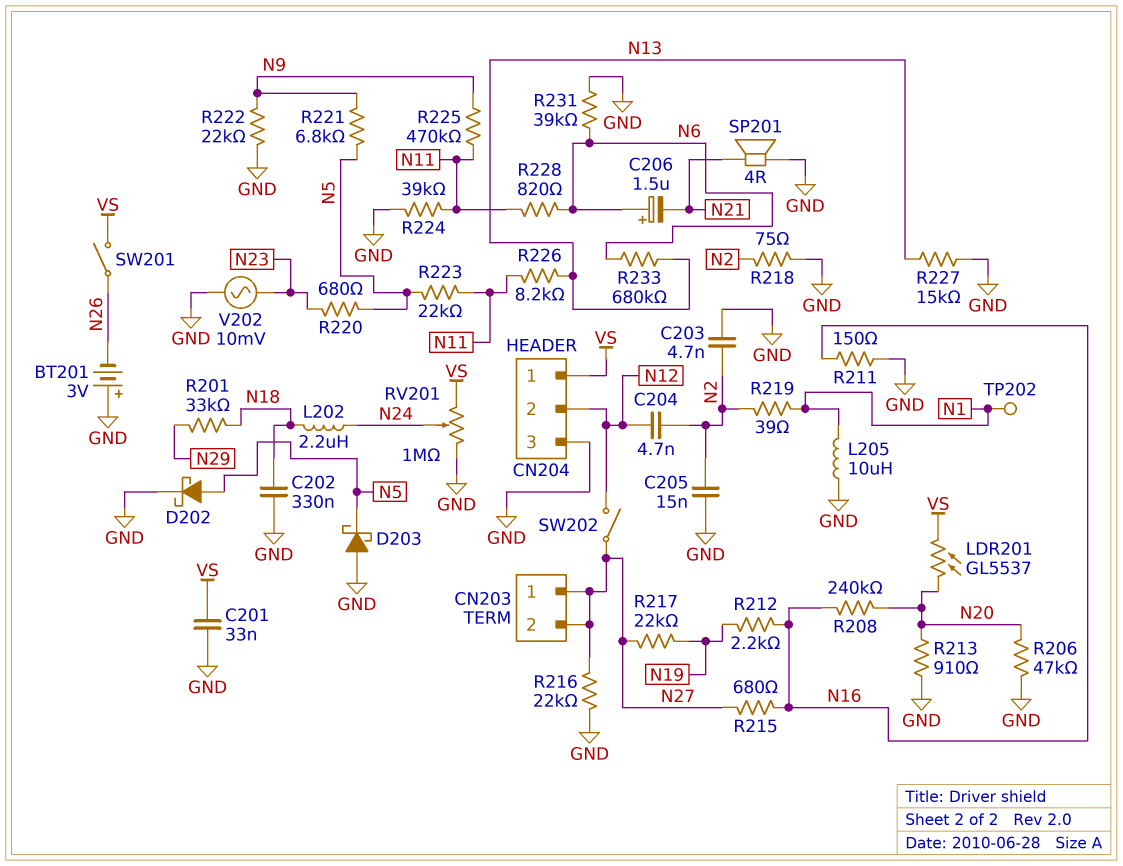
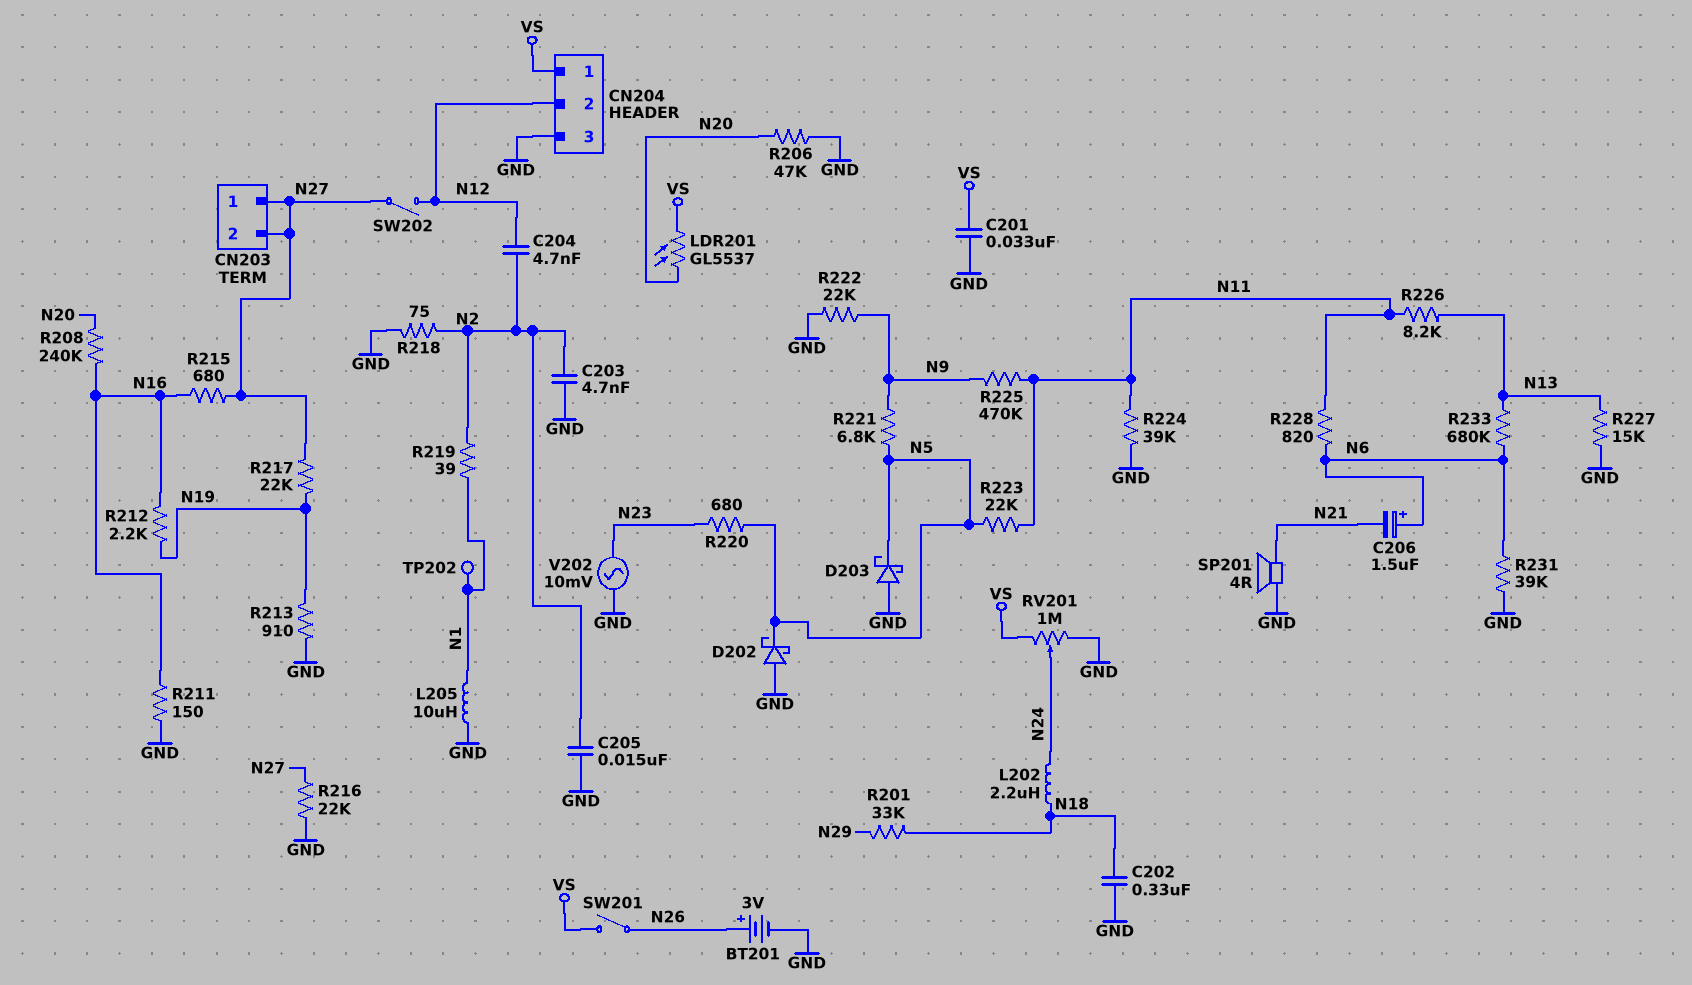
BT201: 3V (plus GND, minus N26) -> 3V (plus N26, minus GND)
D202: schottky (A N5, K GND) -> schottky (A GND, K N5)
R213: 910 (GND, N20) -> 910 (GND, N19)

